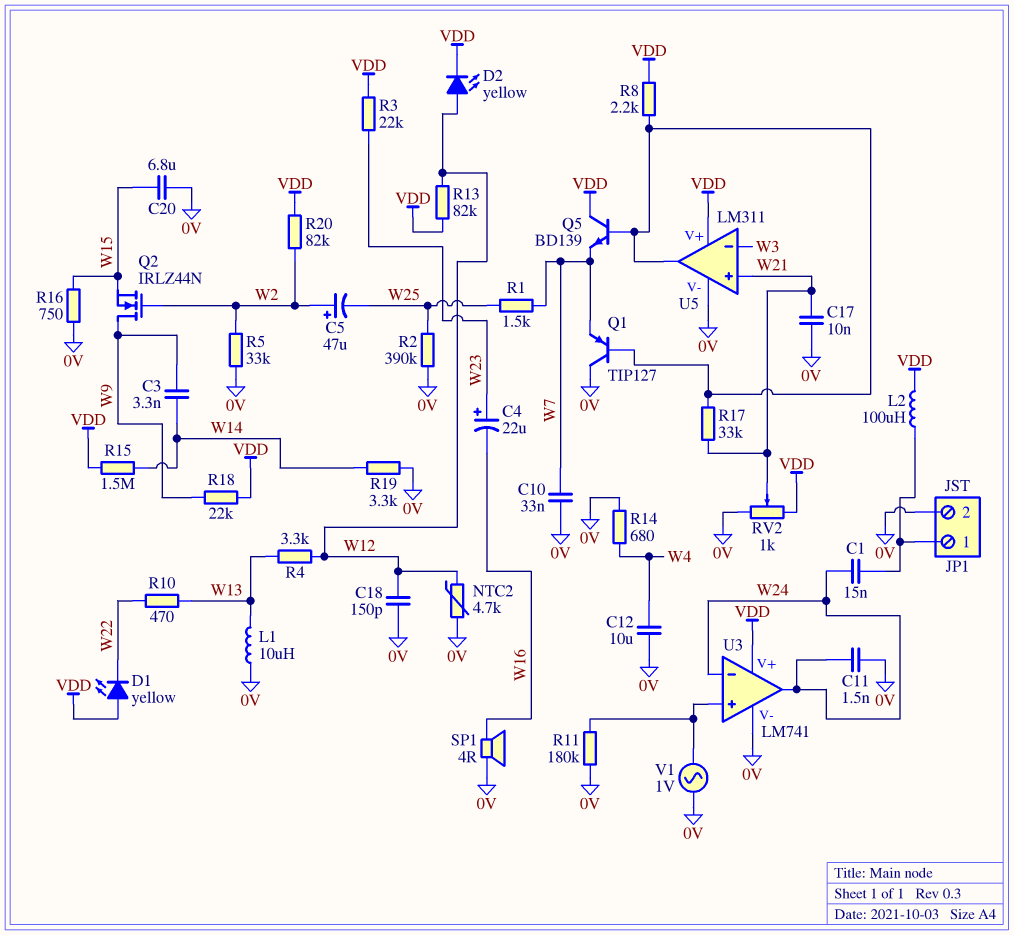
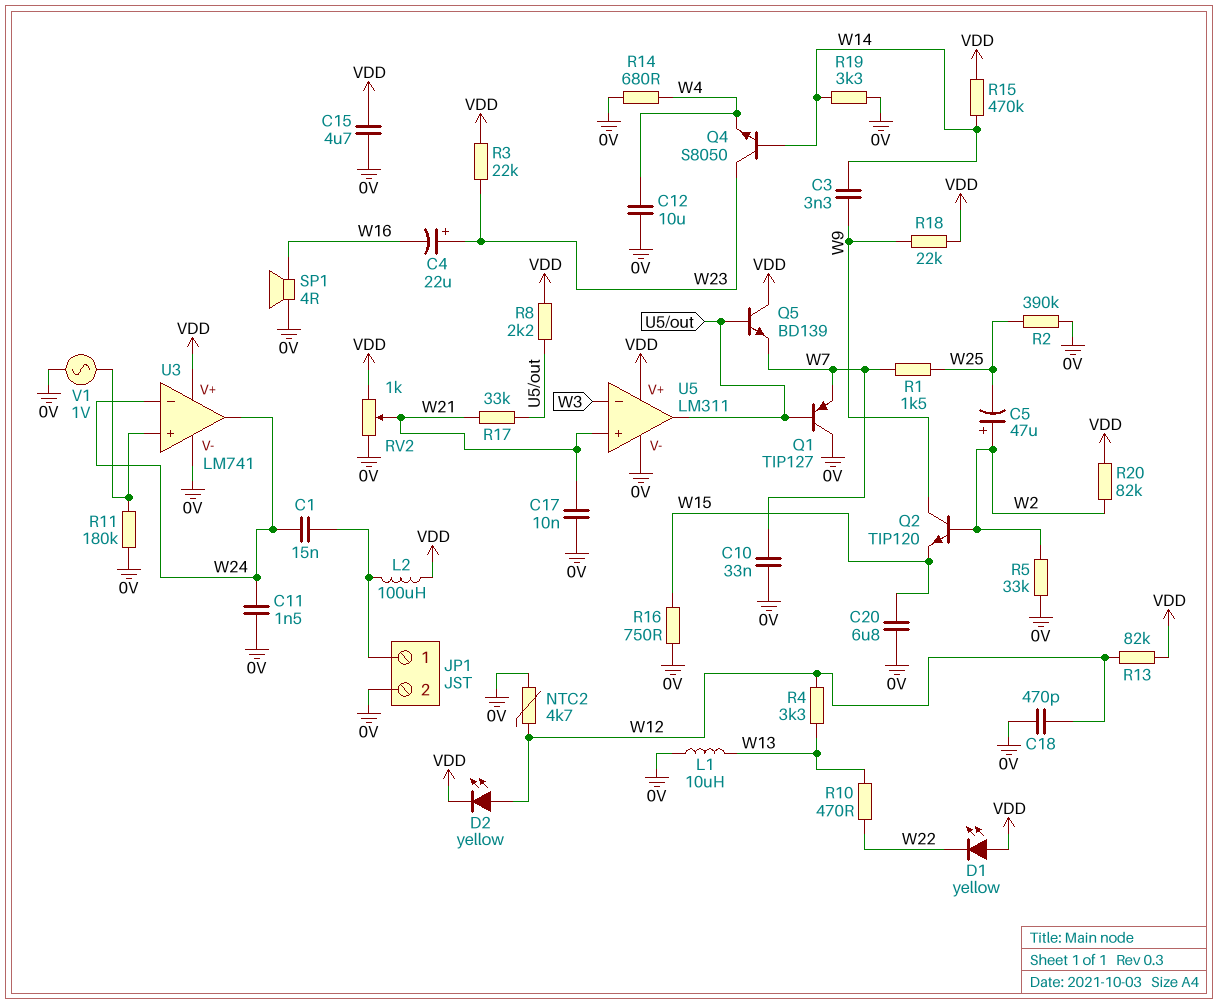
C15: none -> 4.7uF (0V, VDD)
C18: 150pF (0V, W12) -> 470pF (0V, W12)
Q2: NMOS IRLZ44N (G W2, D W9, S W15) -> NPN TIP120 (B W2, C W9, E W15)
Q4: none -> NPN S8050 (B W14, C W23, E W4)
R15: 1.5M (VDD, W14) -> 470k (VDD, W14)

